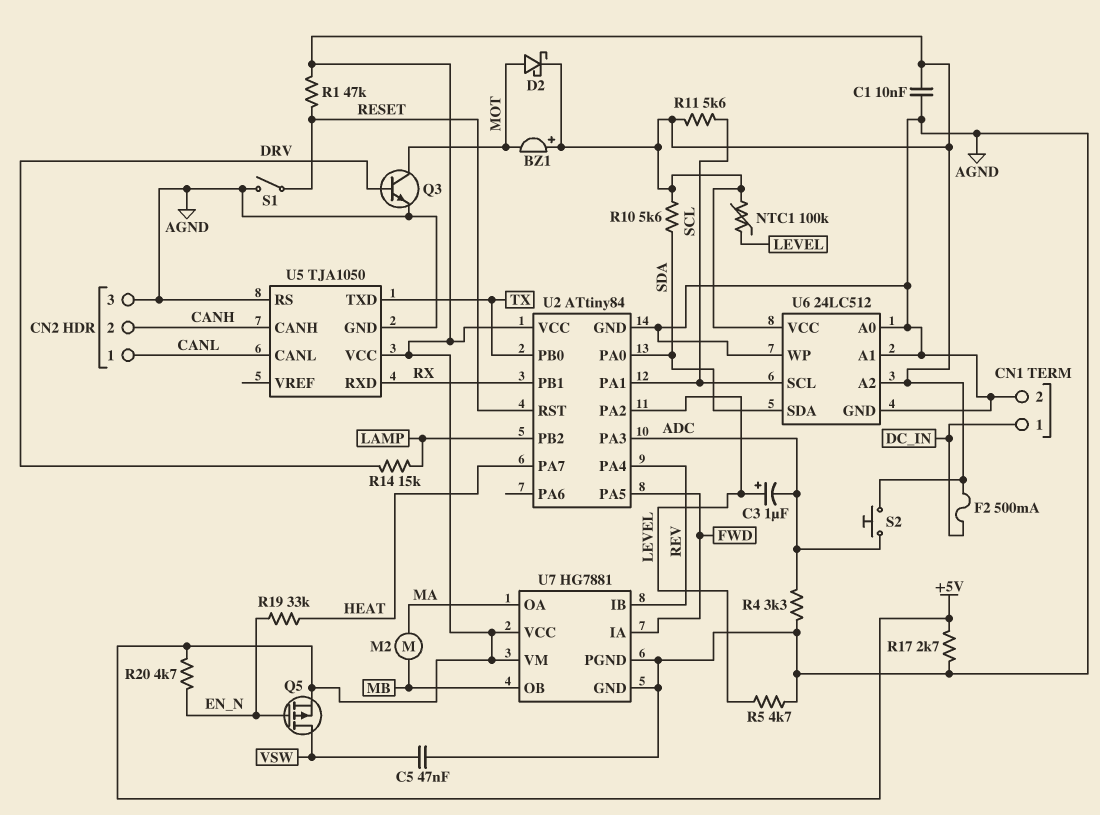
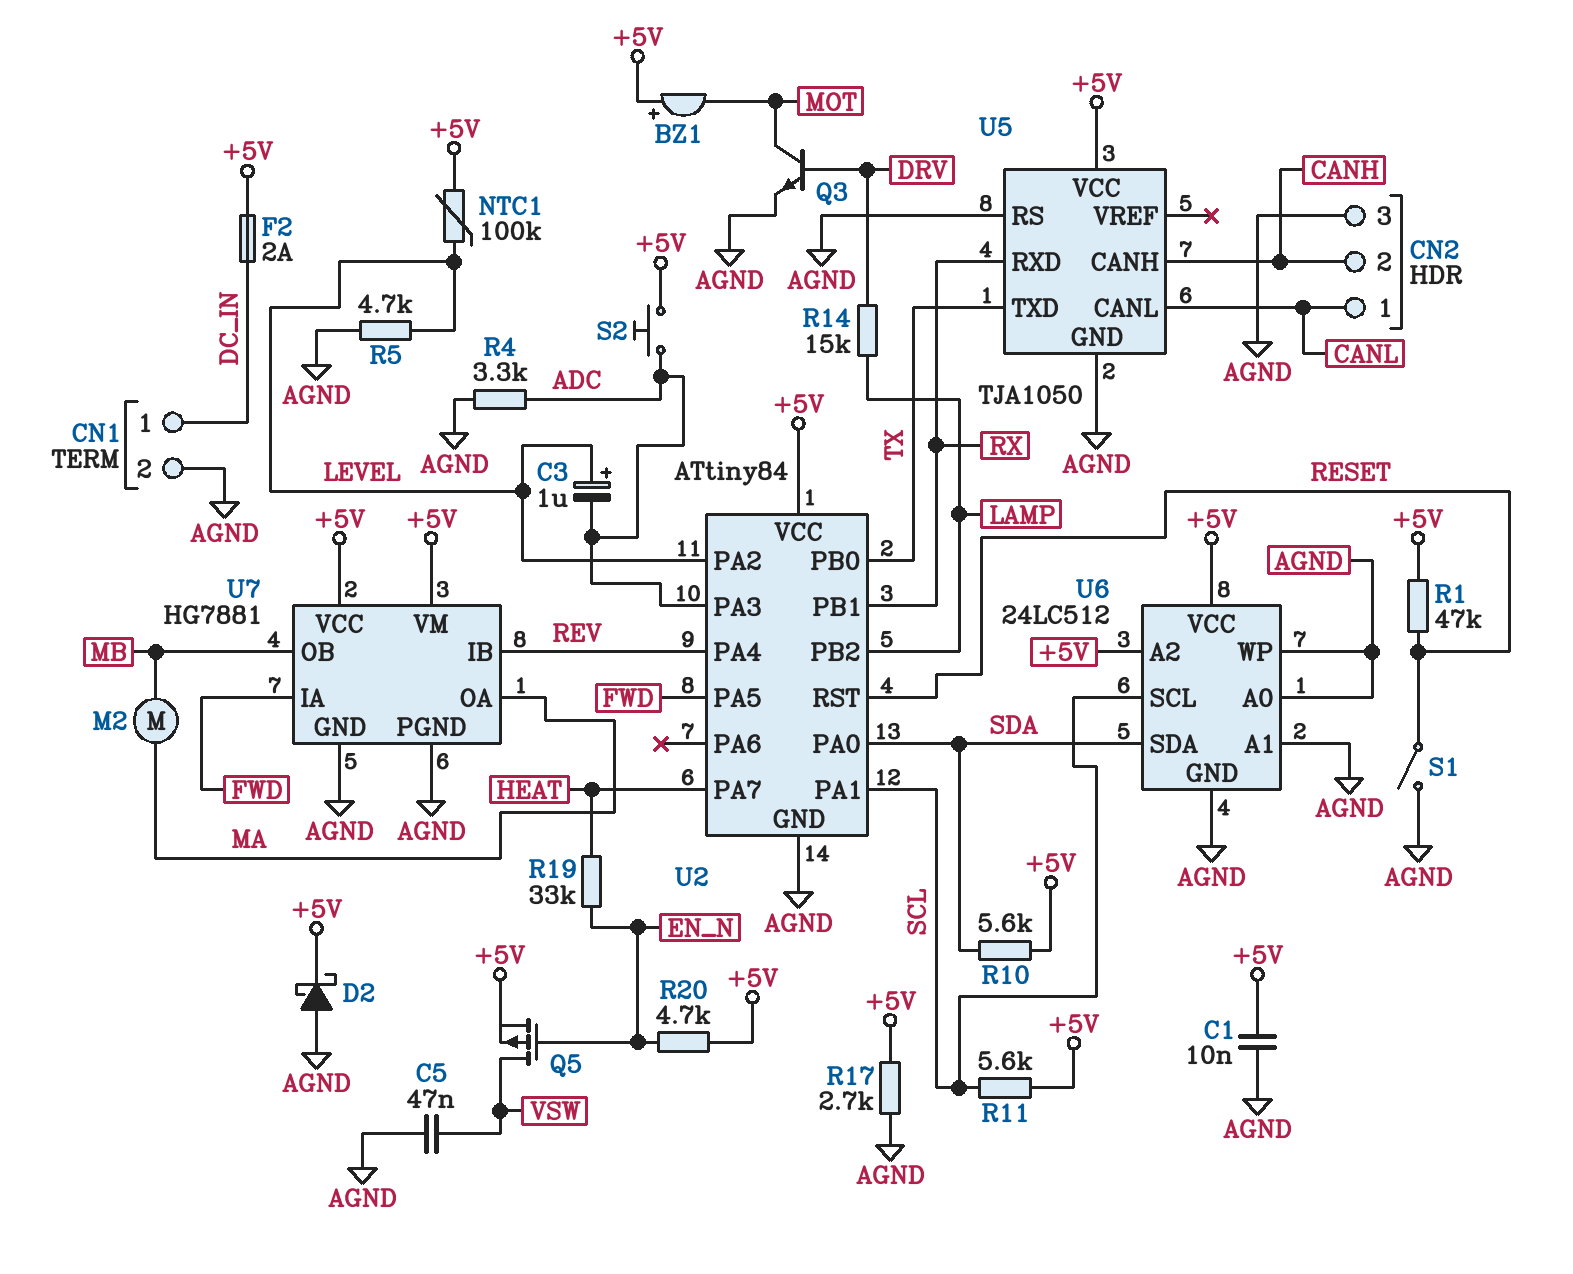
D2: schottky (A MOT, K +5V) -> schottky (A AGND, K +5V)
F2: 500mA (+5V, DC_IN) -> 2A (+5V, DC_IN)

